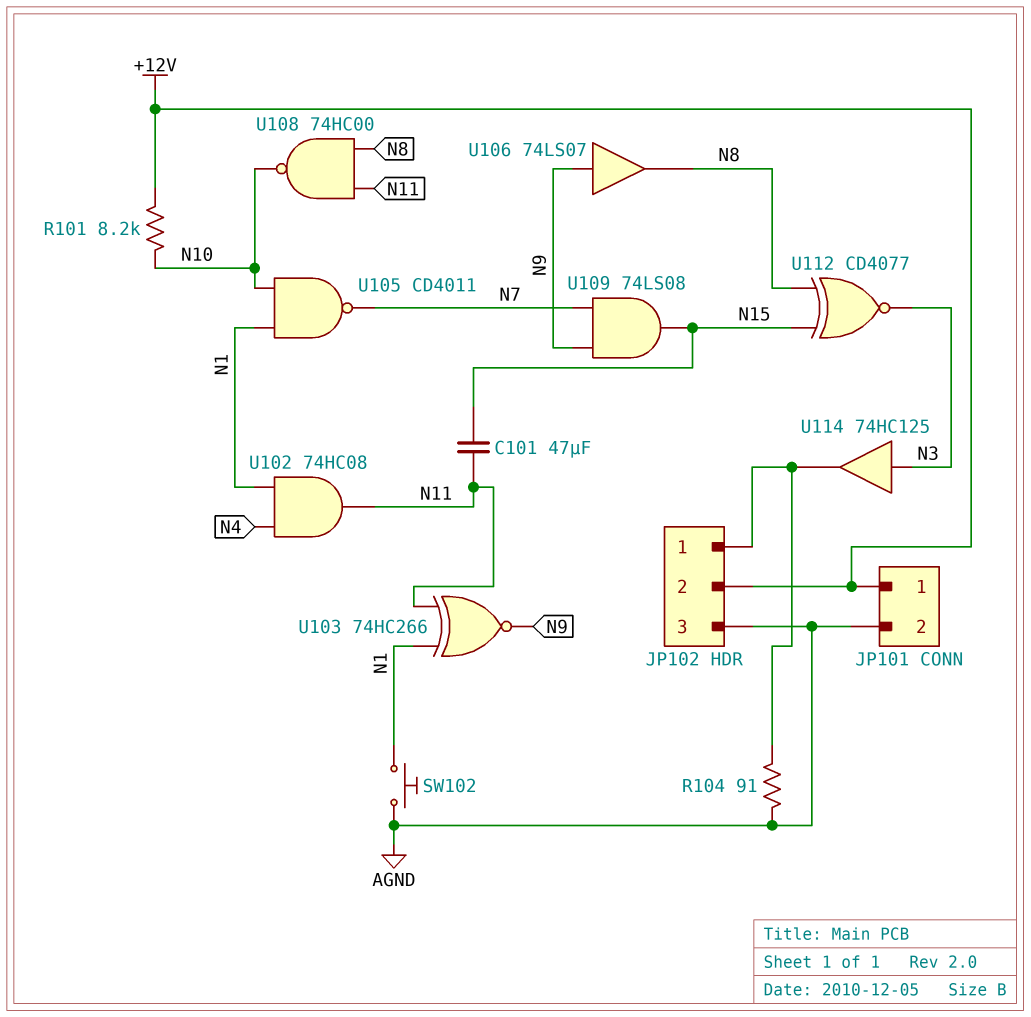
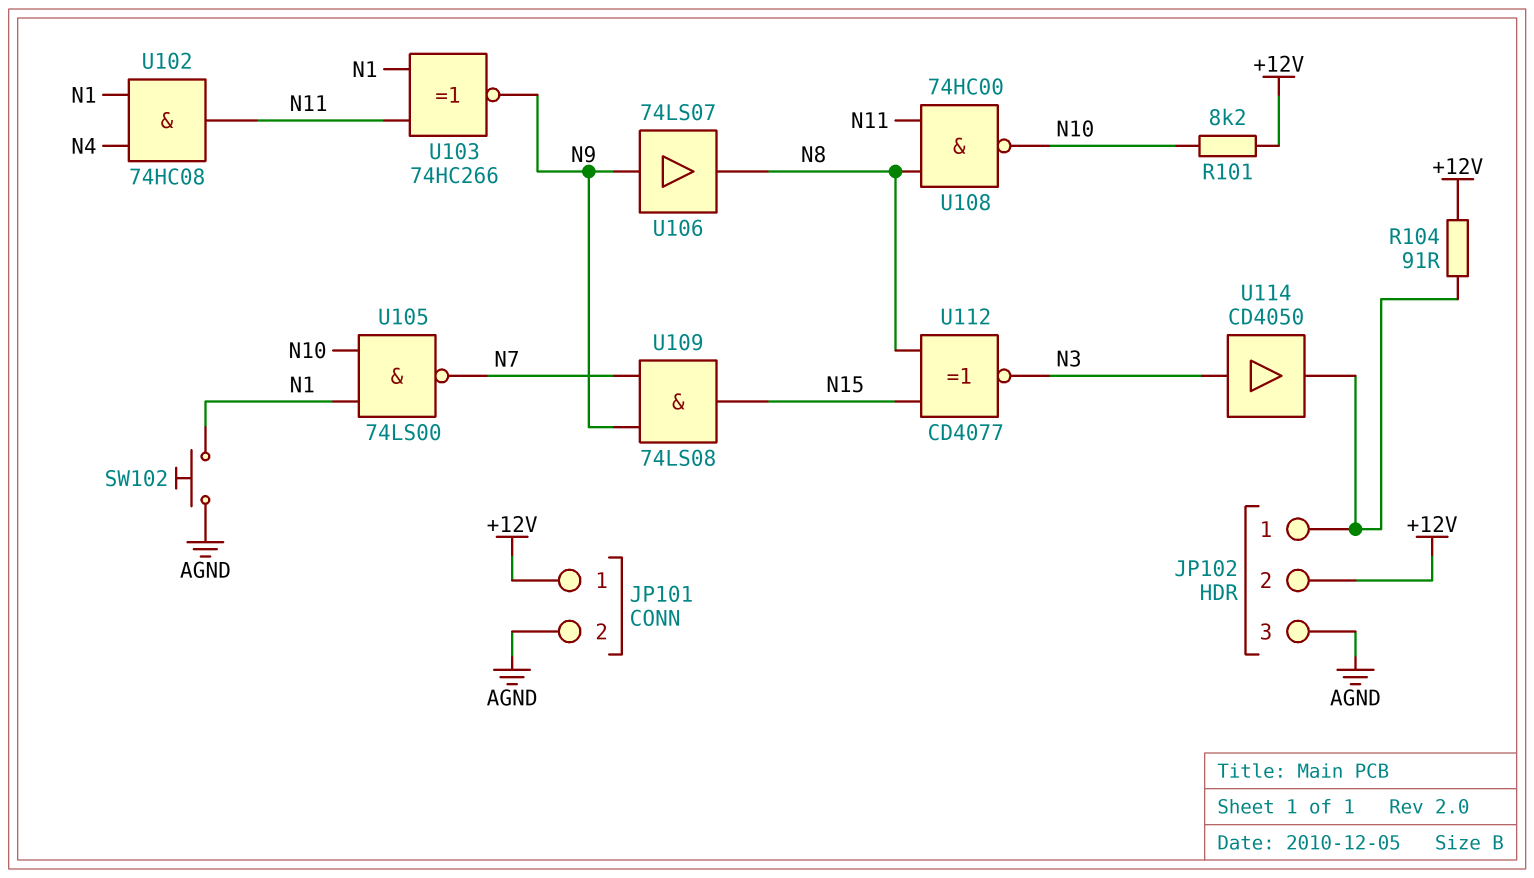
C101: 47uF (N11, N15) -> none
R104: 91 (AGND, JP102/1) -> 91 (+12V, JP102/1)
U105: NAND CD4011 (in N1, in N10, out N7) -> NAND 74LS00 (in N1, in N10, out N7)
U114: buffer 74HC125 (in N3, out JP102/1) -> buffer CD4050 (in N3, out JP102/1)

